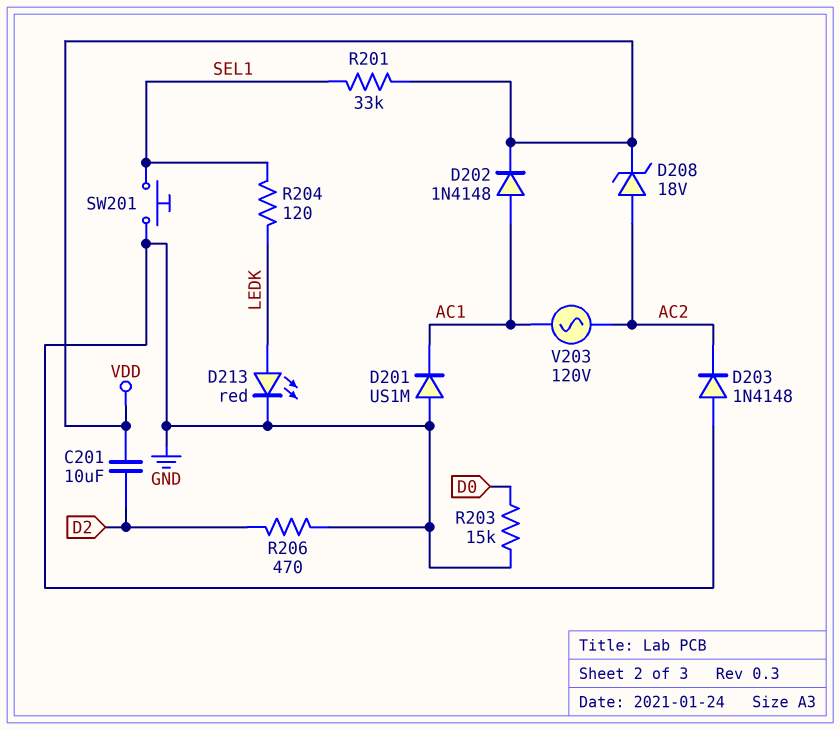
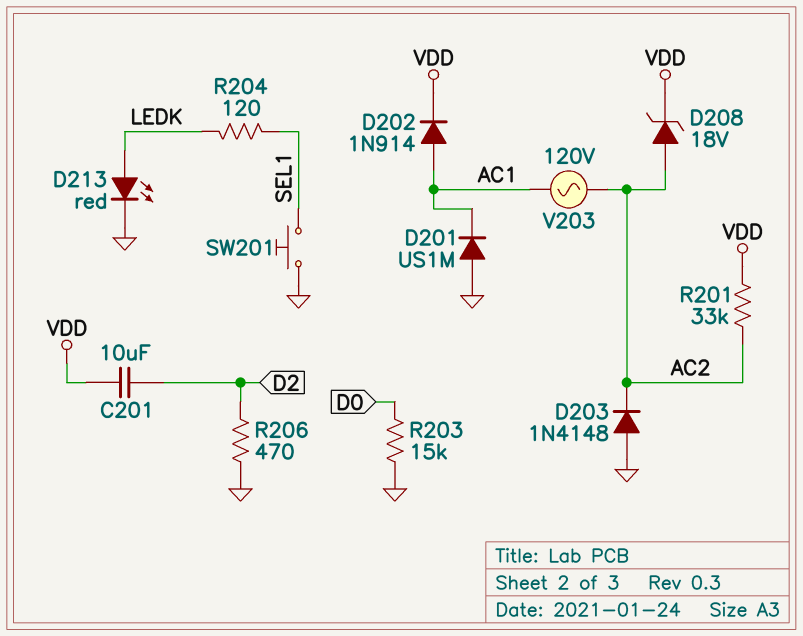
D202: diode 1N4148 (A AC1, K VDD) -> diode 1N914 (A AC1, K VDD)
R201: 33k (SEL1, VDD) -> 33k (AC2, VDD)

